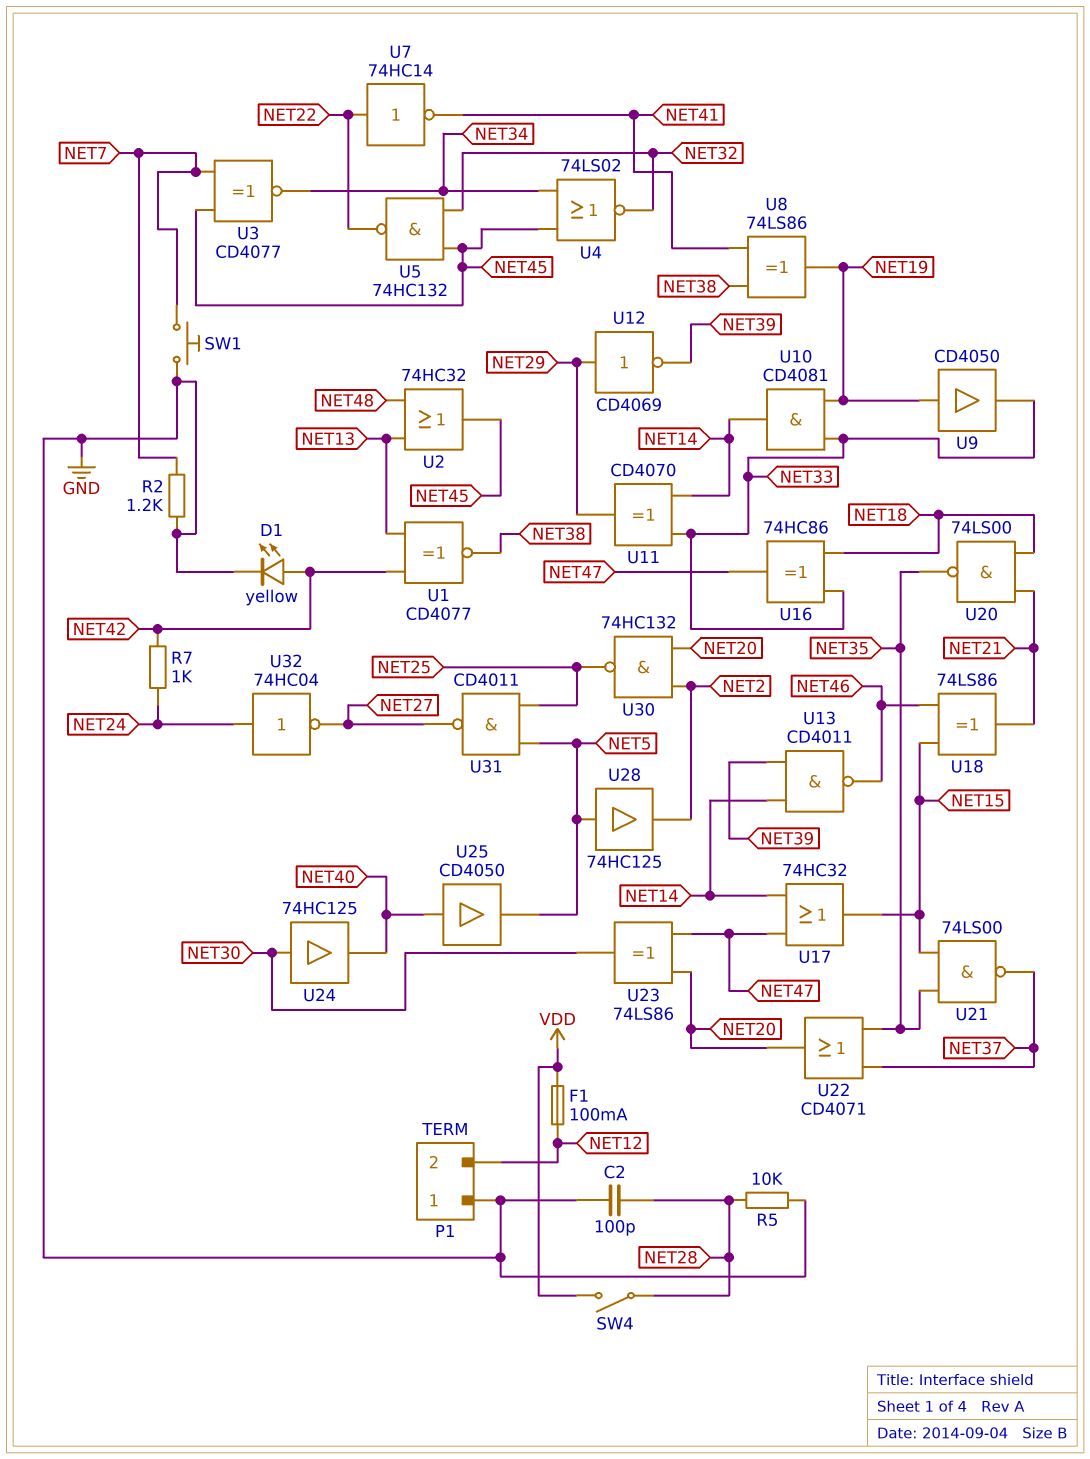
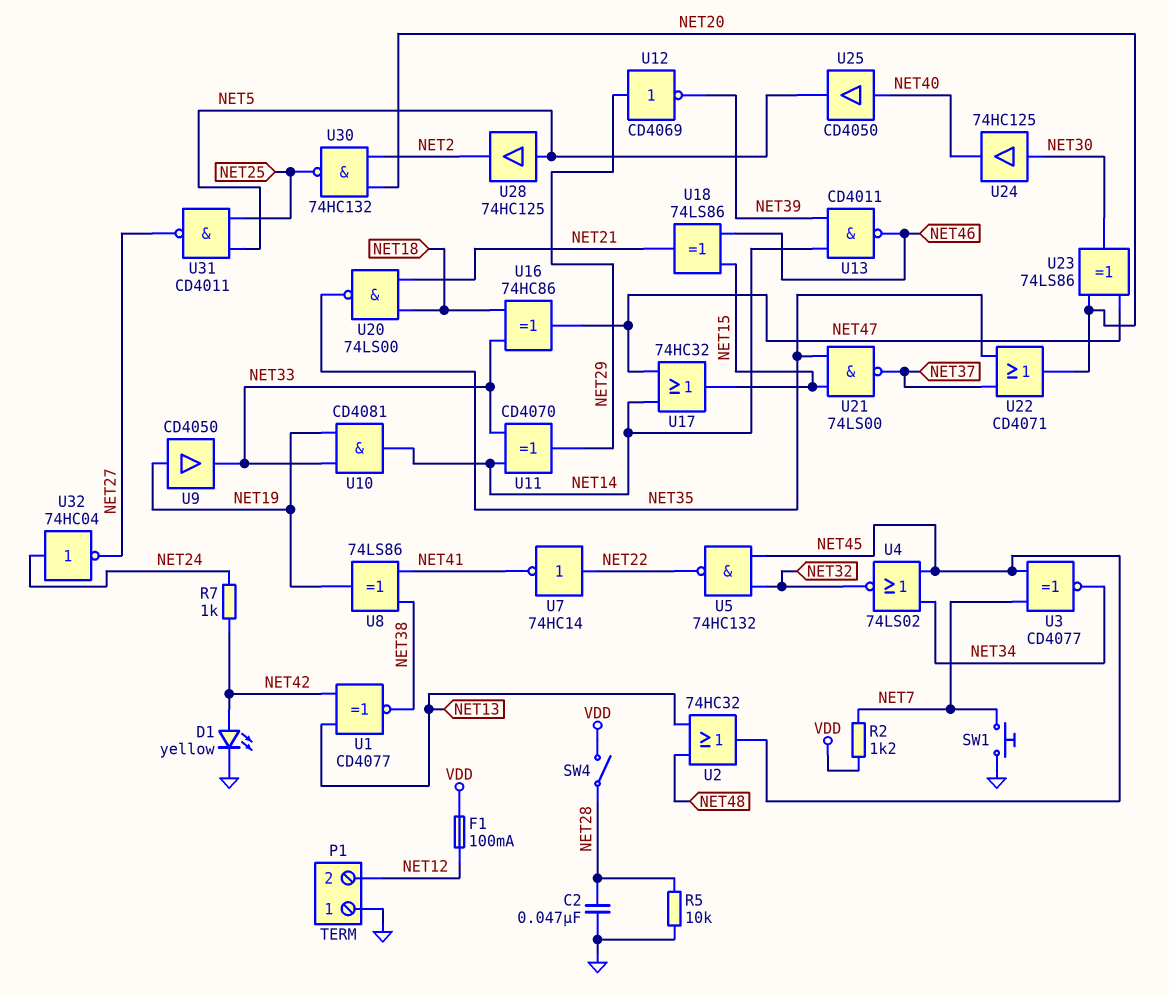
C2: 100pF (GND, NET28) -> 47nF (GND, NET28)
R2: 1.2k (GND, NET7) -> 1.2k (NET7, VDD)

